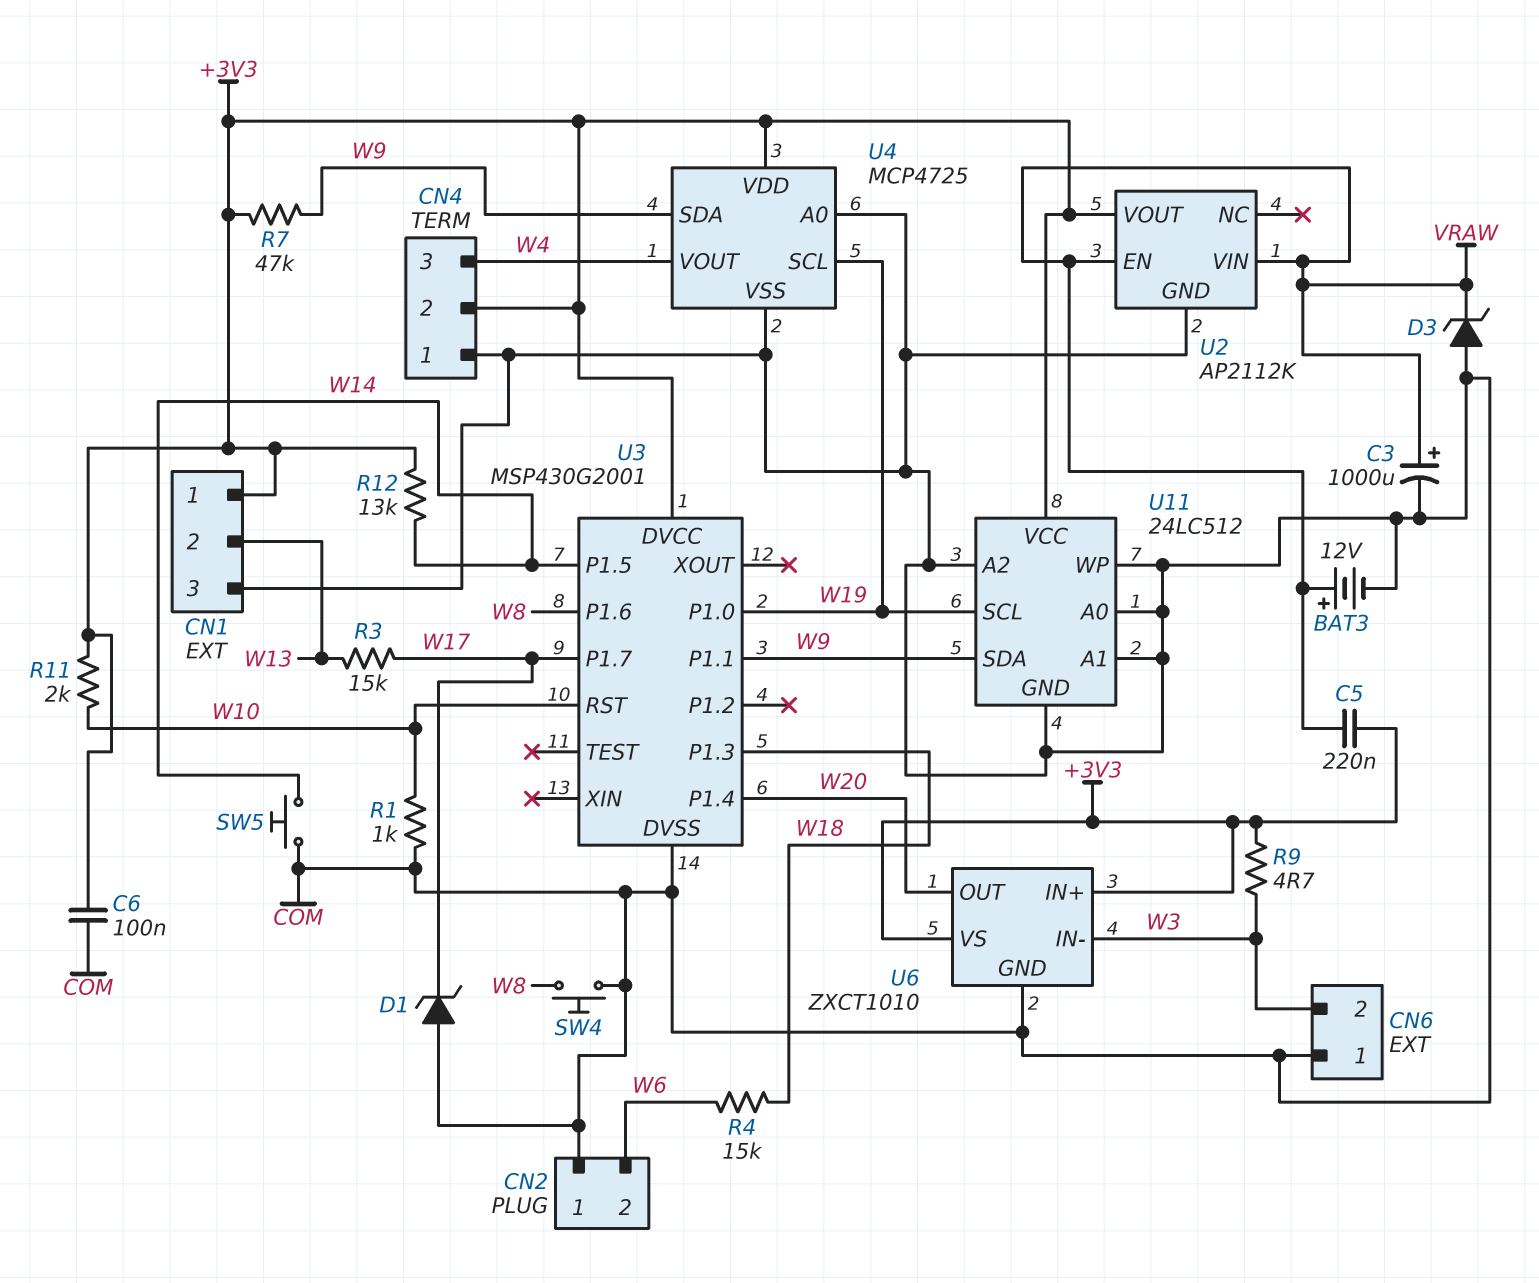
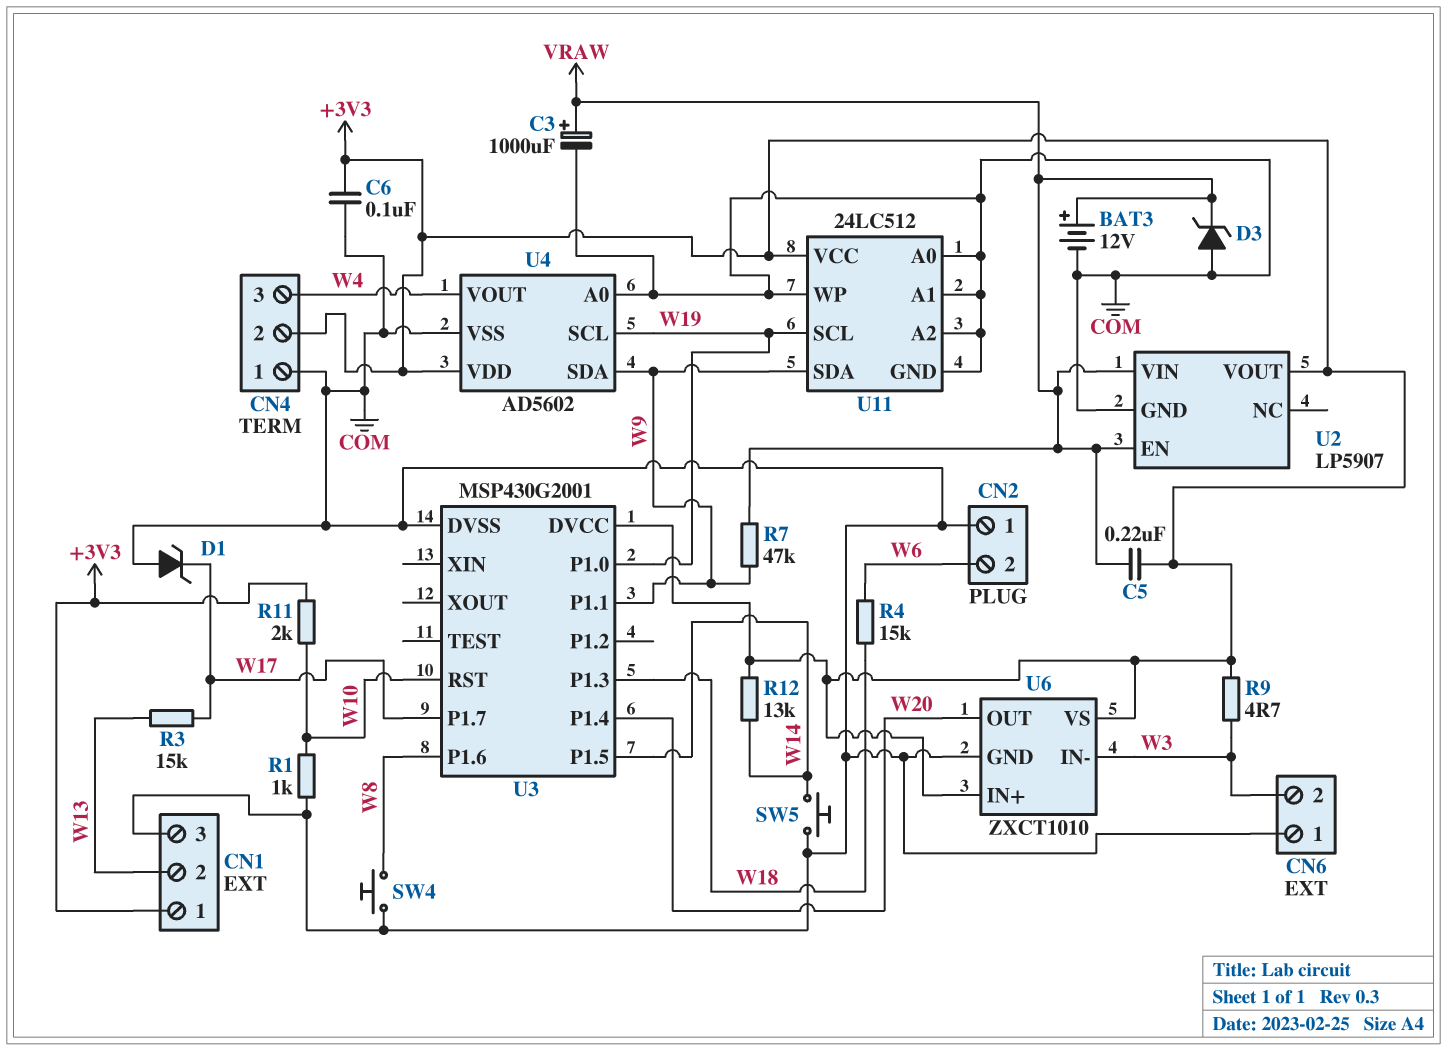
R7: 47k (+3V3, W9) -> 47k (VRAW, W9)
U2: AP2112K -> LP5907
U4: MCP4725 -> AD5602

